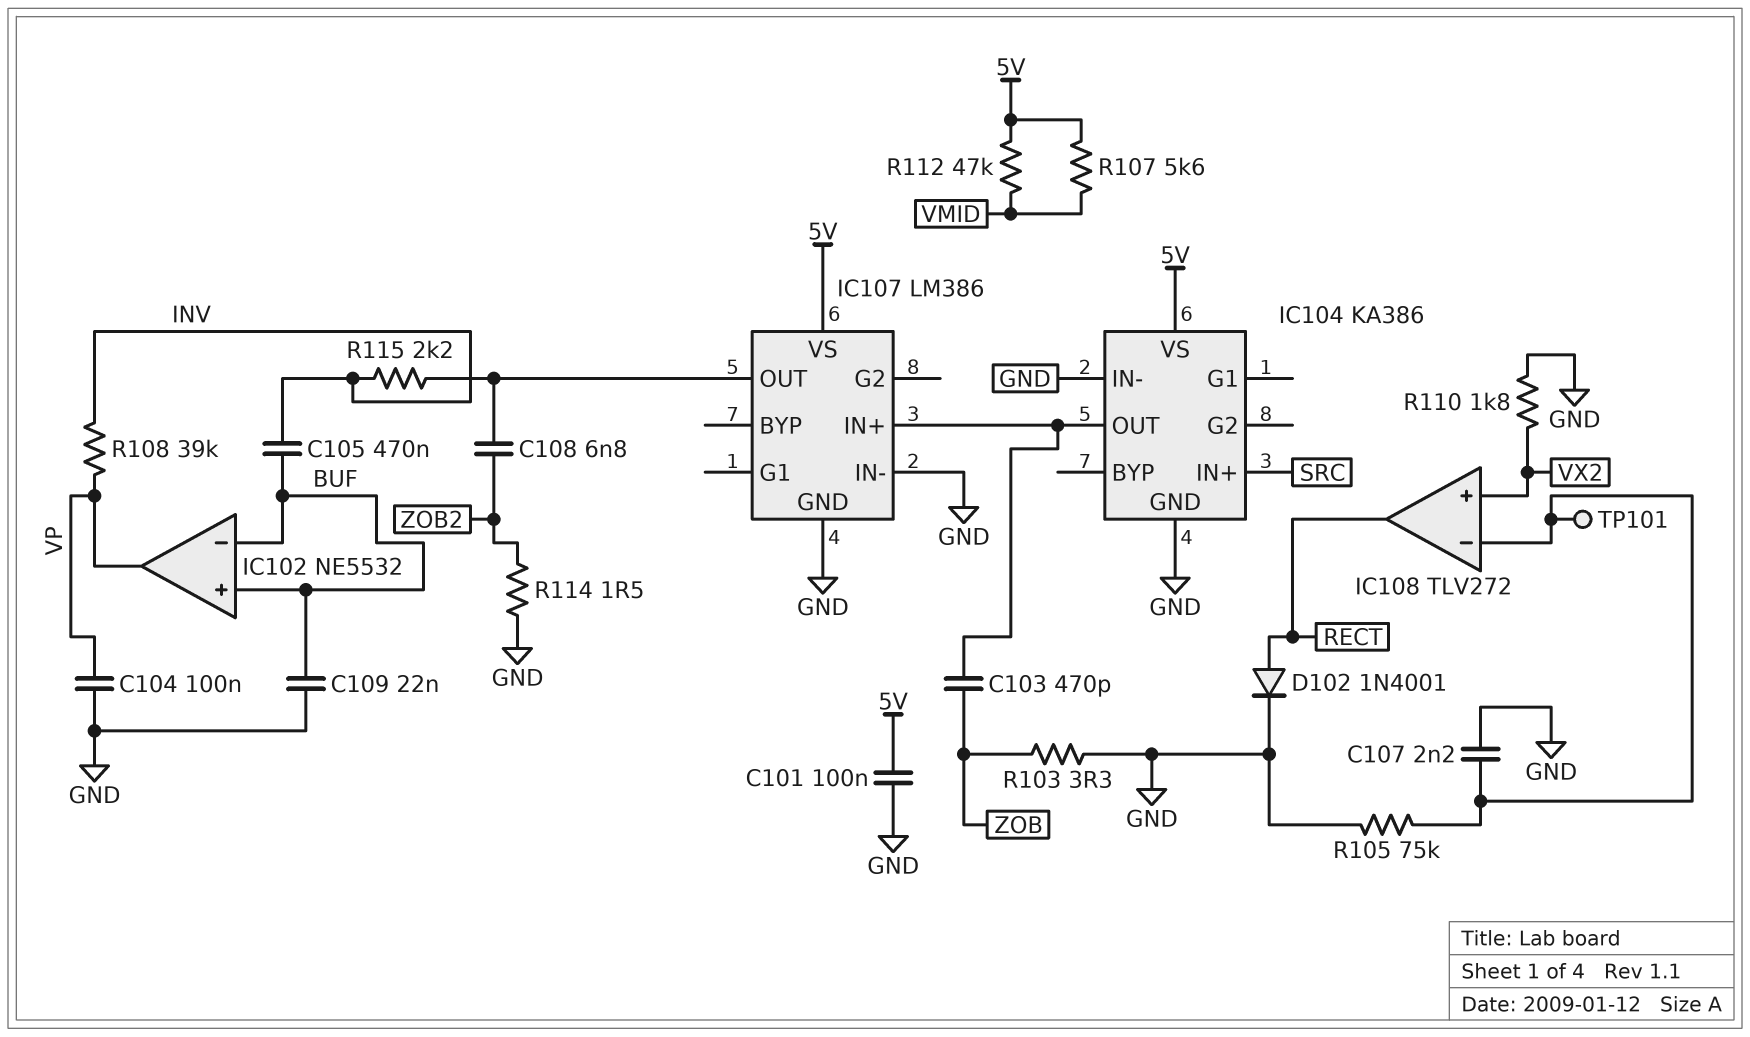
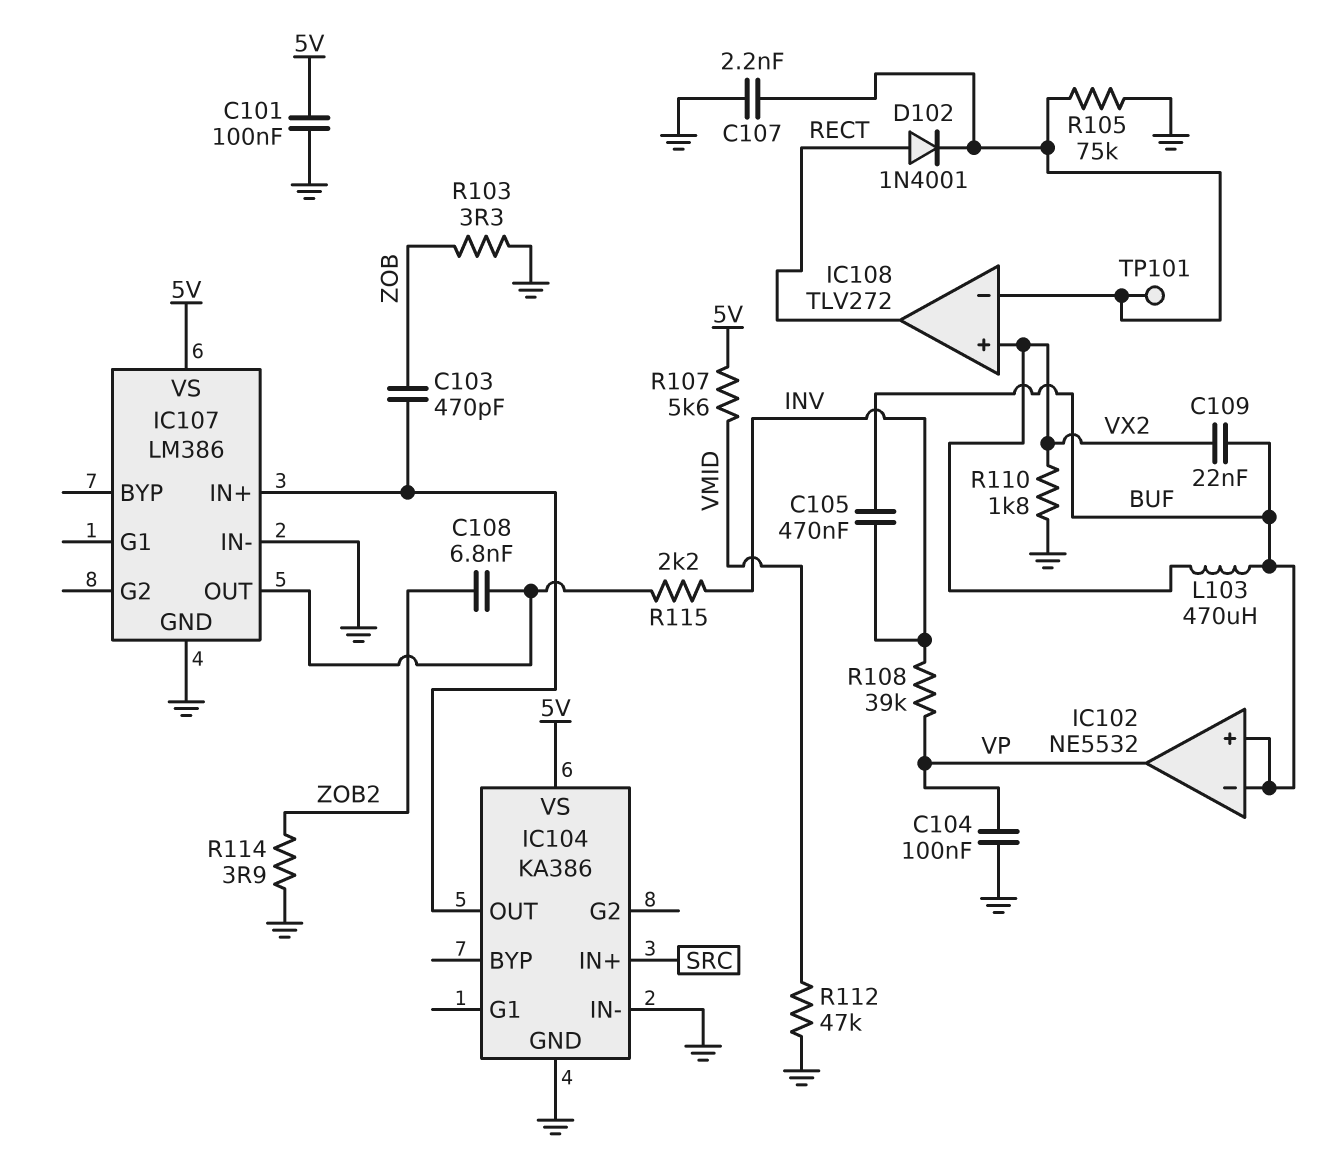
C109: 22nF (BUF, GND) -> 22nF (BUF, VX2)
D102: diode 1N4001 (A RECT, K GND) -> diode 1N4001 (A RECT, K IC108/in-)
L103: none -> 470uH (BUF, VX2)
R112: 47k (5V, VMID) -> 47k (GND, VMID)
R114: 1.5 (GND, ZOB2) -> 3.9 (GND, ZOB2)

